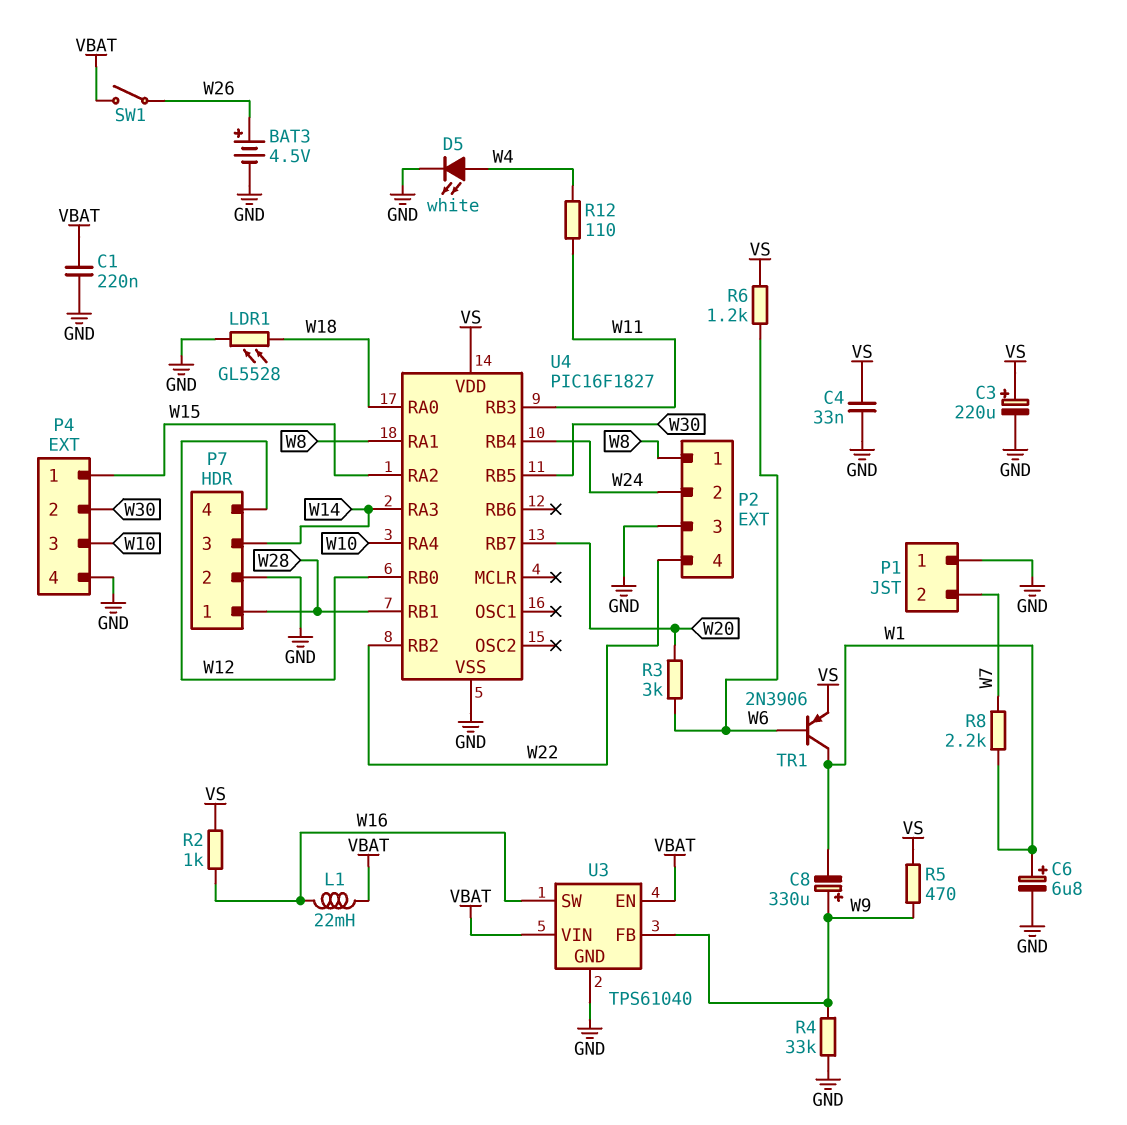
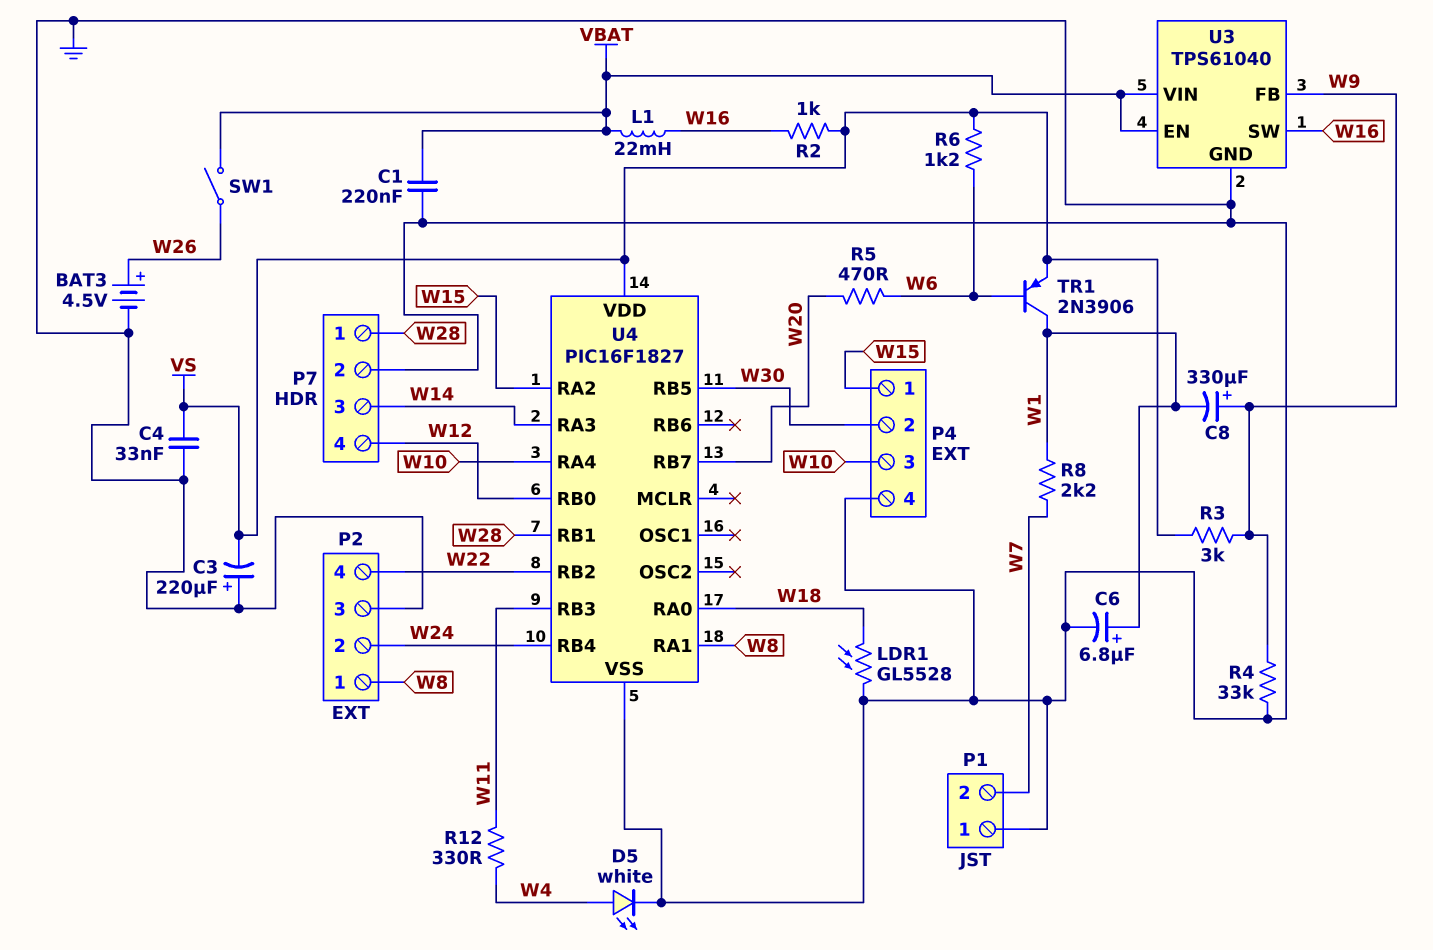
C3: 220uF (plus VS, minus GND) -> 220uF (plus GND, minus VS)
R3: 3k (W6, W20) -> 3k (VS, W9)
R5: 470 (VS, W9) -> 470 (W6, W20)
R12: 110 (W4, W11) -> 330 (W4, W11)

